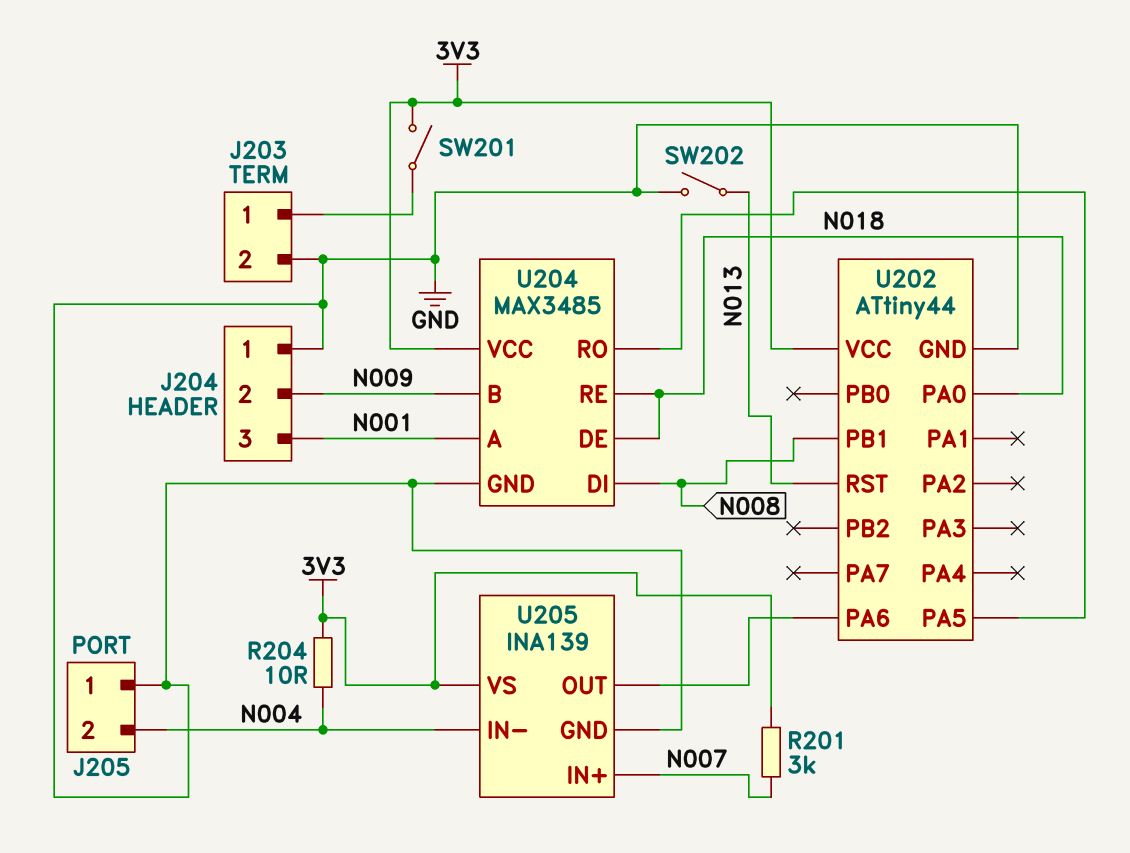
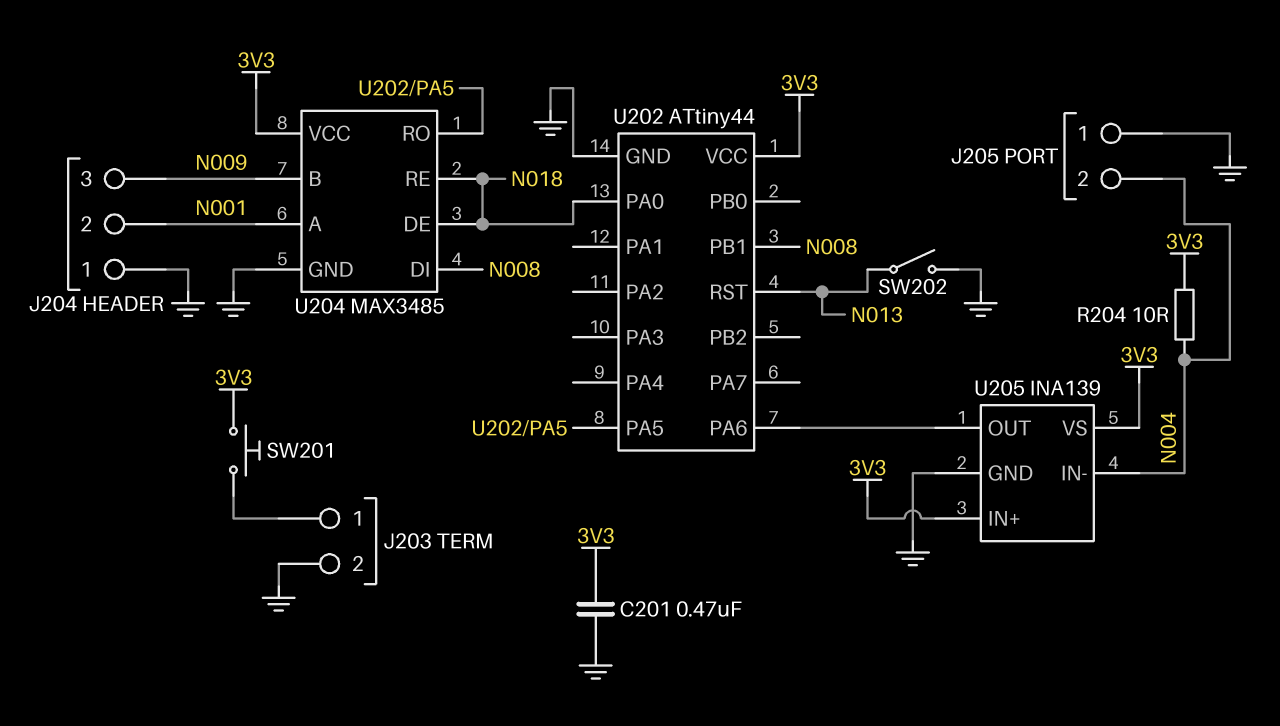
C201: none -> 470nF (3V3, GND)
J204 pin 2: N009 -> N001
J204 pin 3: N001 -> N009
R201: 3k (3V3, N007) -> none
SW201: switch (3V3, J203/1) -> button (3V3, J203/1)
U205 pin IN+: N007 -> 3V3

